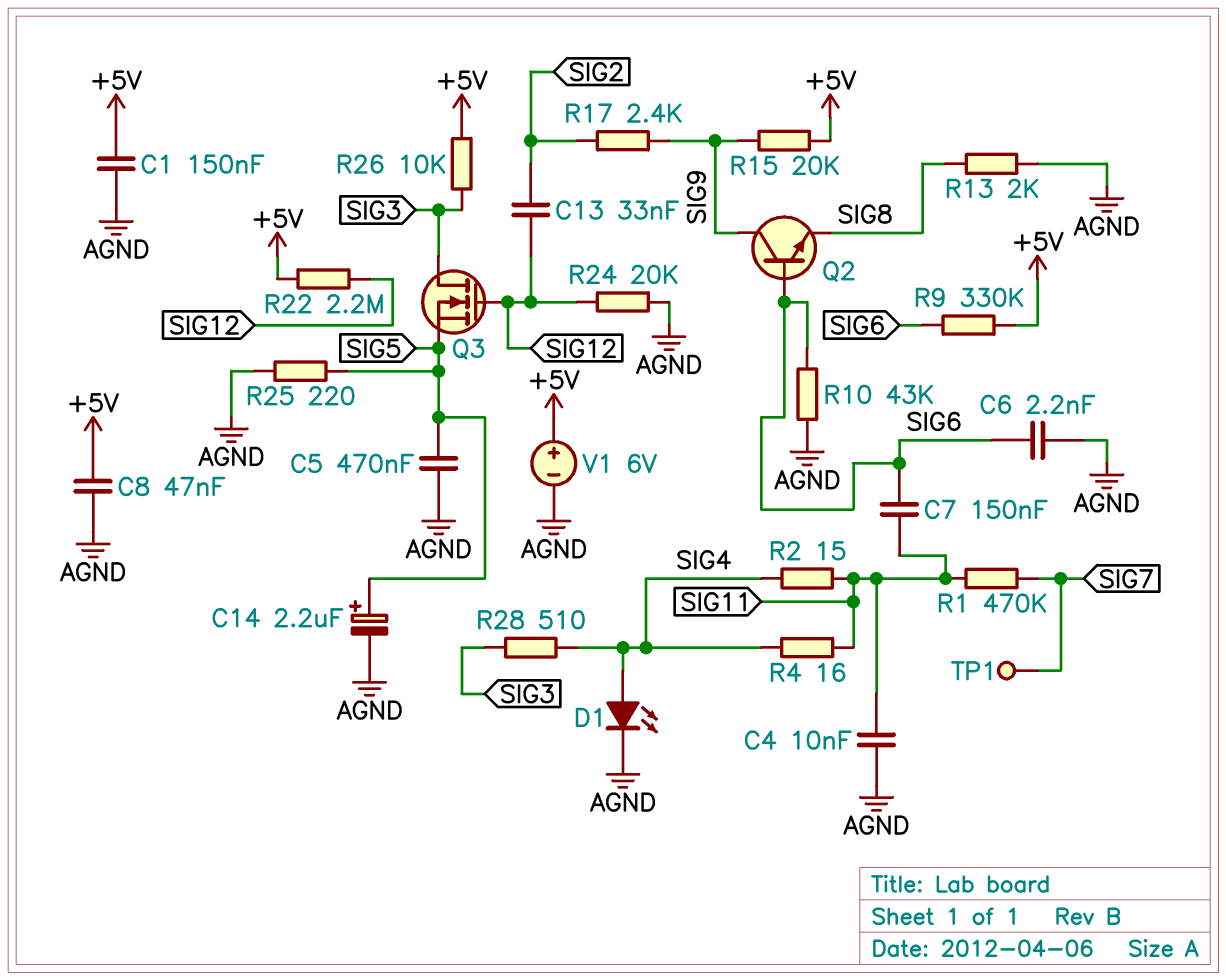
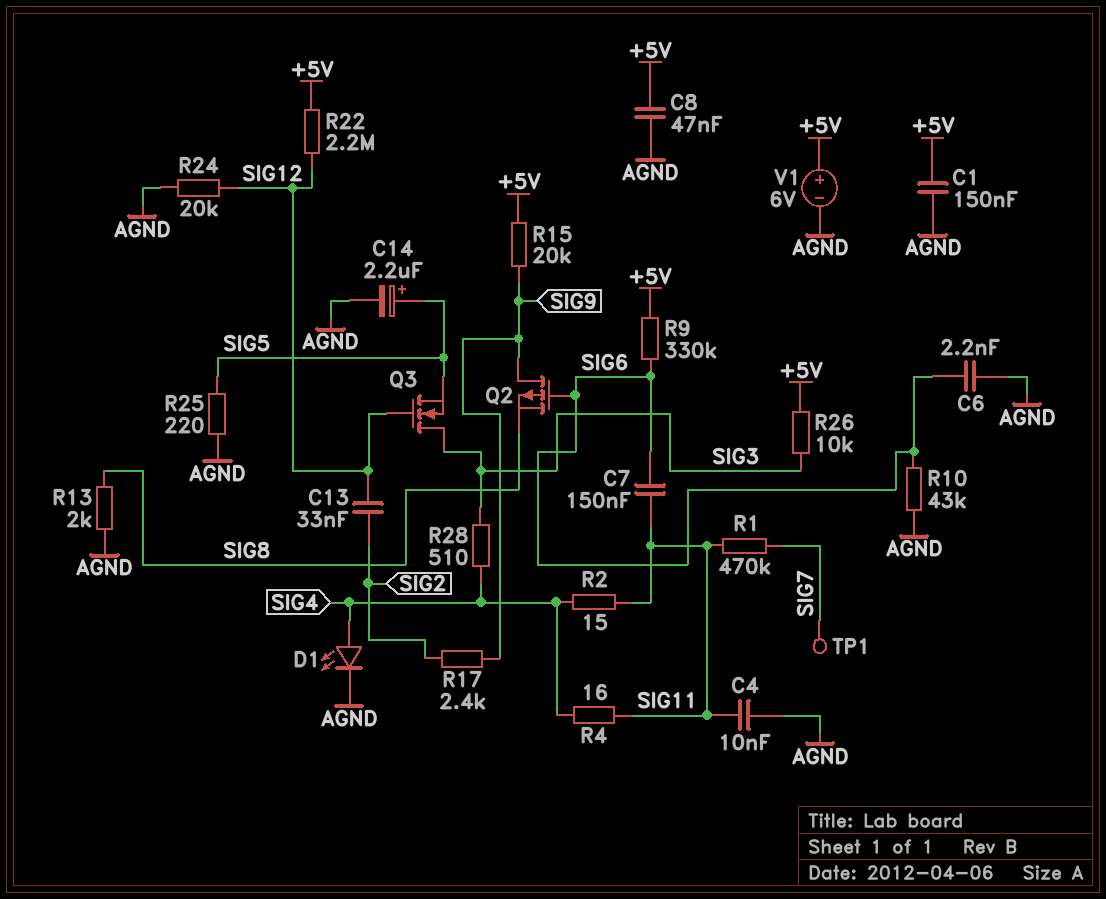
C5: 470nF (AGND, SIG5) -> none
Q2: NPN (B SIG6, C SIG9, E SIG8) -> PMOS (G SIG6, D SIG9, S SIG8)

